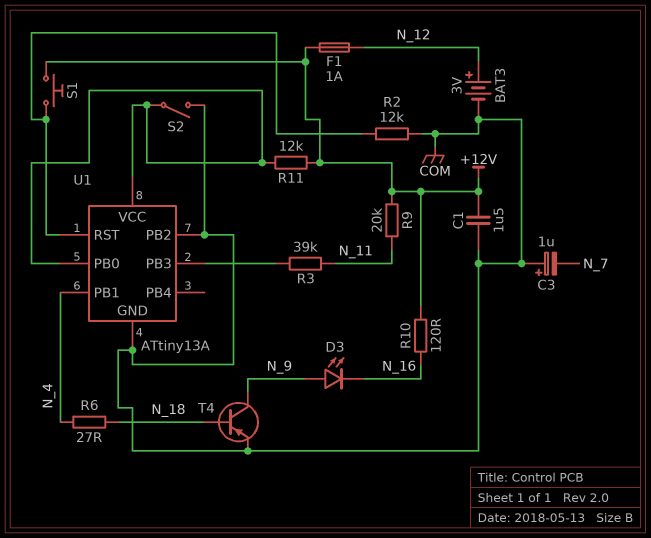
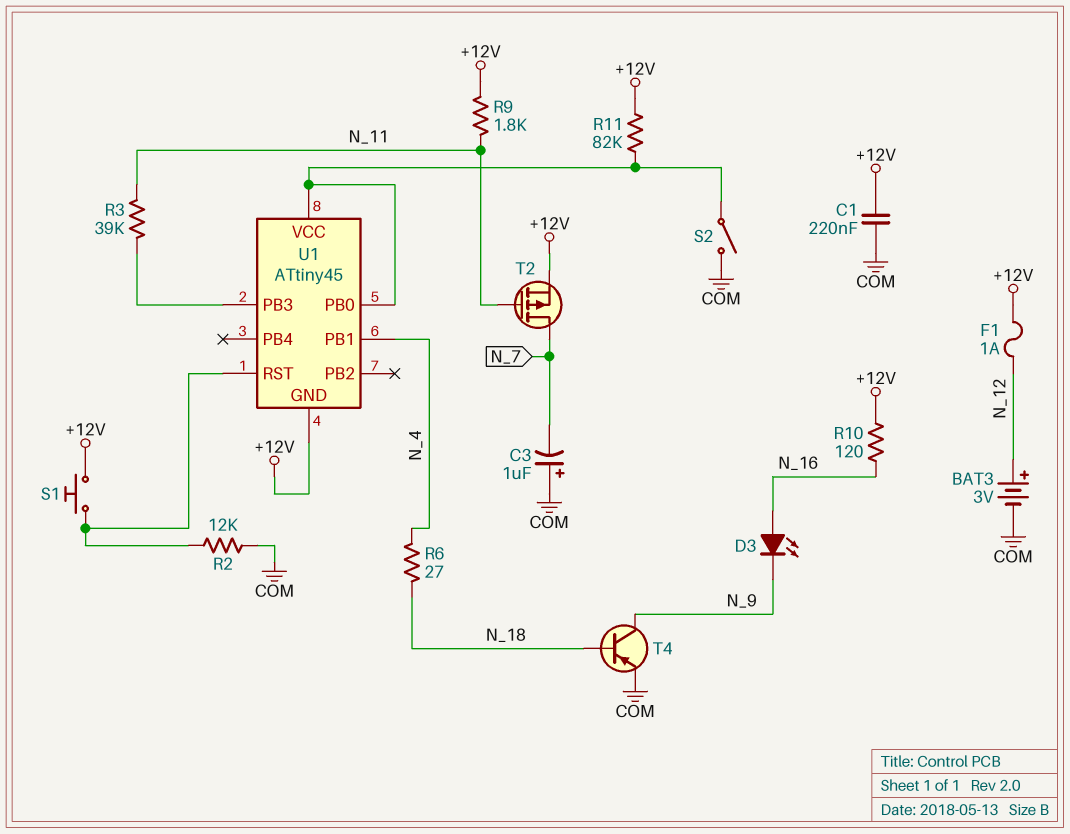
C1: 1.5uF (+12V, COM) -> 220nF (+12V, COM)
D3: LED (A N_9, K N_16) -> LED (A N_16, K N_9)
R9: 20k (+12V, N_11) -> 1.8k (+12V, N_11)
R11: 12k (+12V, U1/PB0) -> 82k (+12V, U1/PB0)
T2: none -> PMOS (G N_11, D N_7, S +12V)
U1: ATtiny13A -> ATtiny45
U1 pin GND: COM -> +12V
U1 pin PB2: COM -> none

